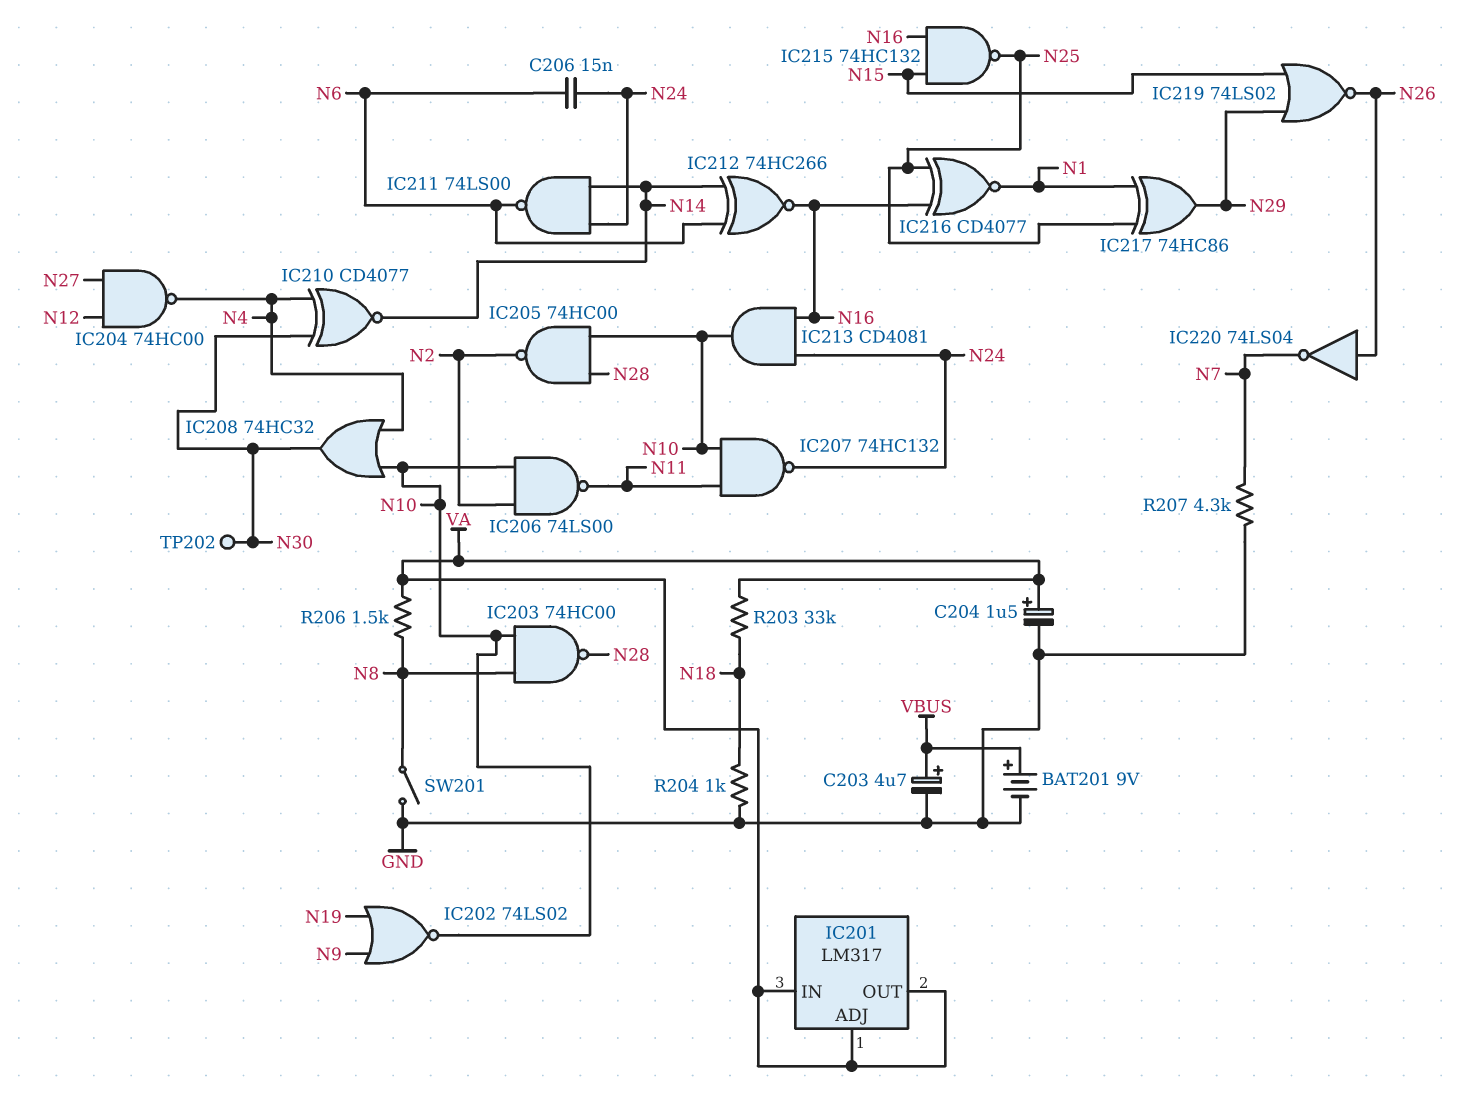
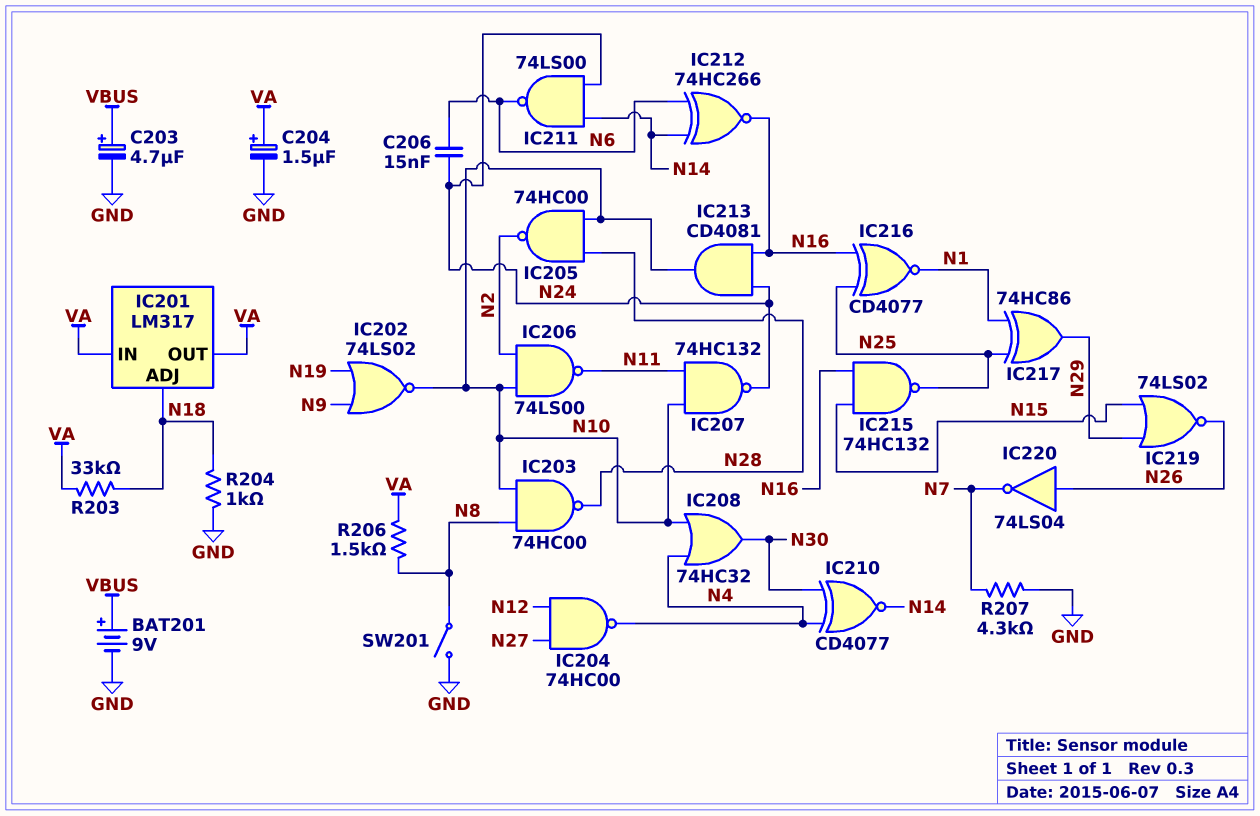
IC201 pin ADJ: VA -> N18
TP202: test point (N30) -> none

